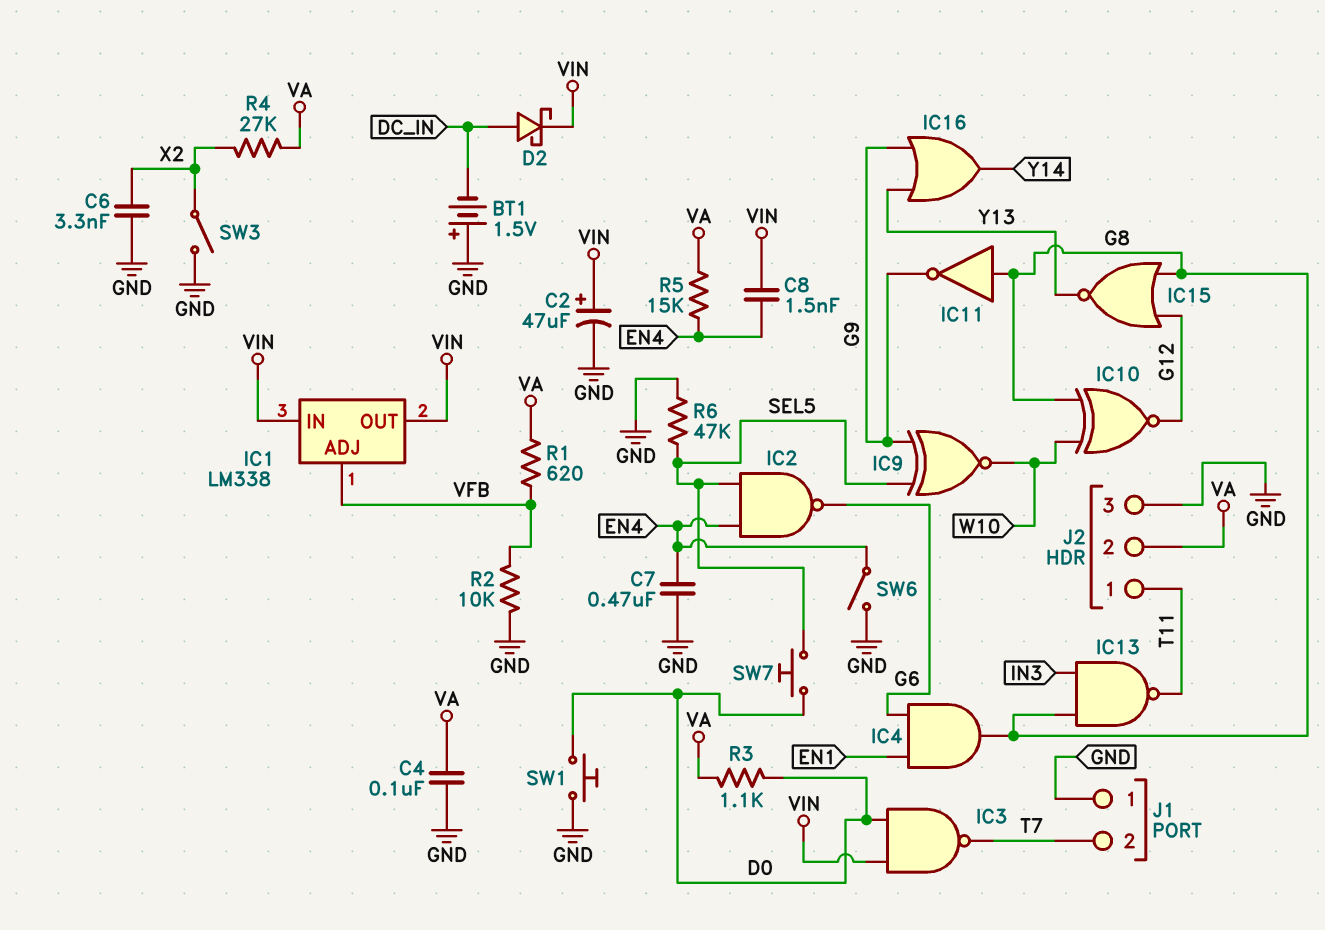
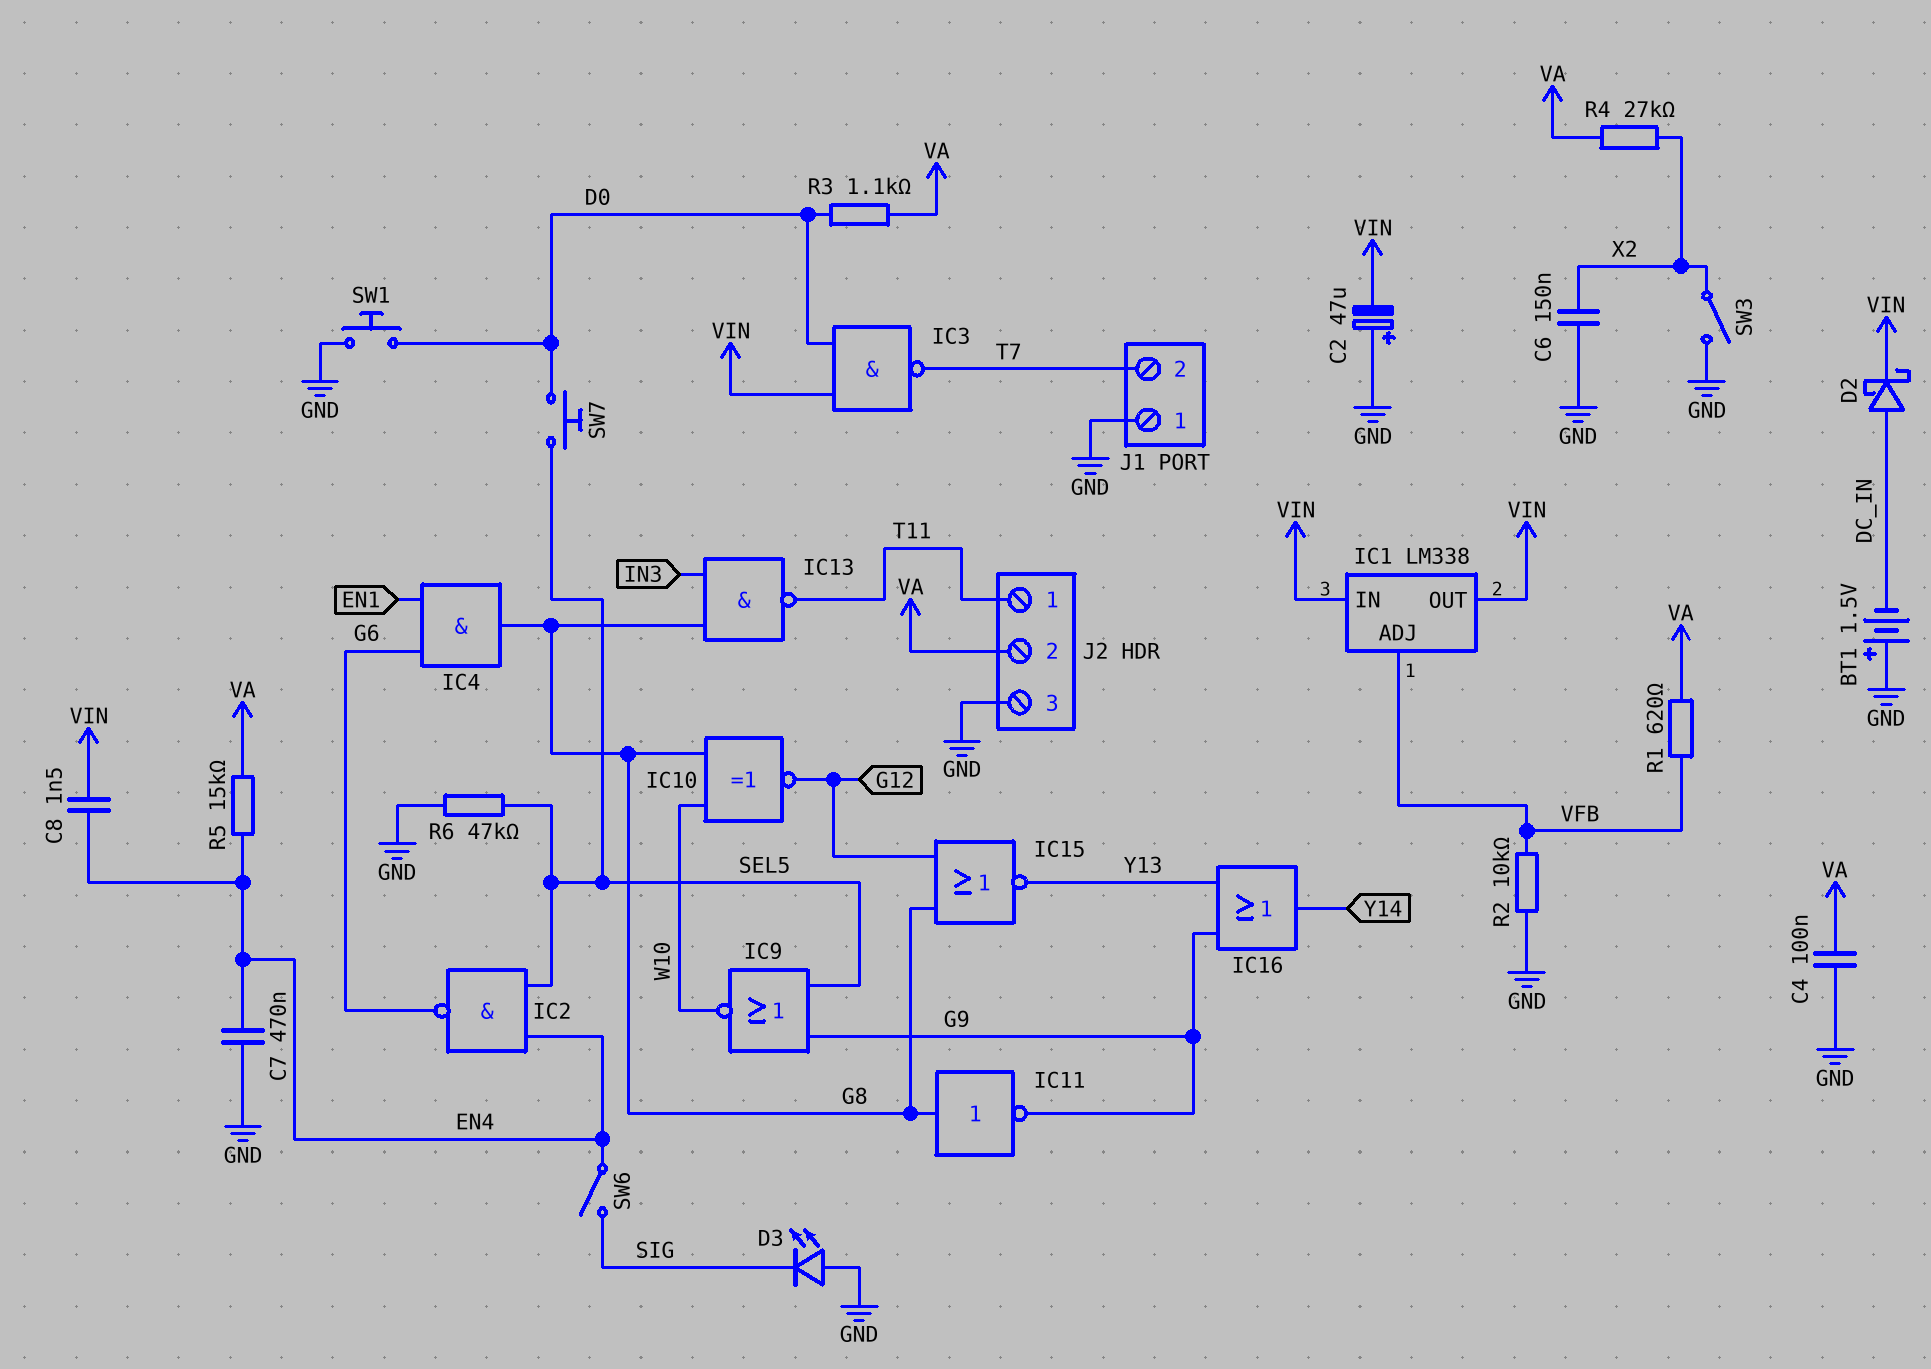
C2: 47uF (plus VIN, minus GND) -> 47uF (plus GND, minus VIN)
C6: 3.3nF (GND, X2) -> 150nF (GND, X2)
D3: none -> LED (A GND, K SIG)
IC9: XNOR (in G9, in SEL5, out W10) -> NOR (in G9, in SEL5, out W10)
SW6: switch (EN4, GND) -> switch (EN4, SIG)

